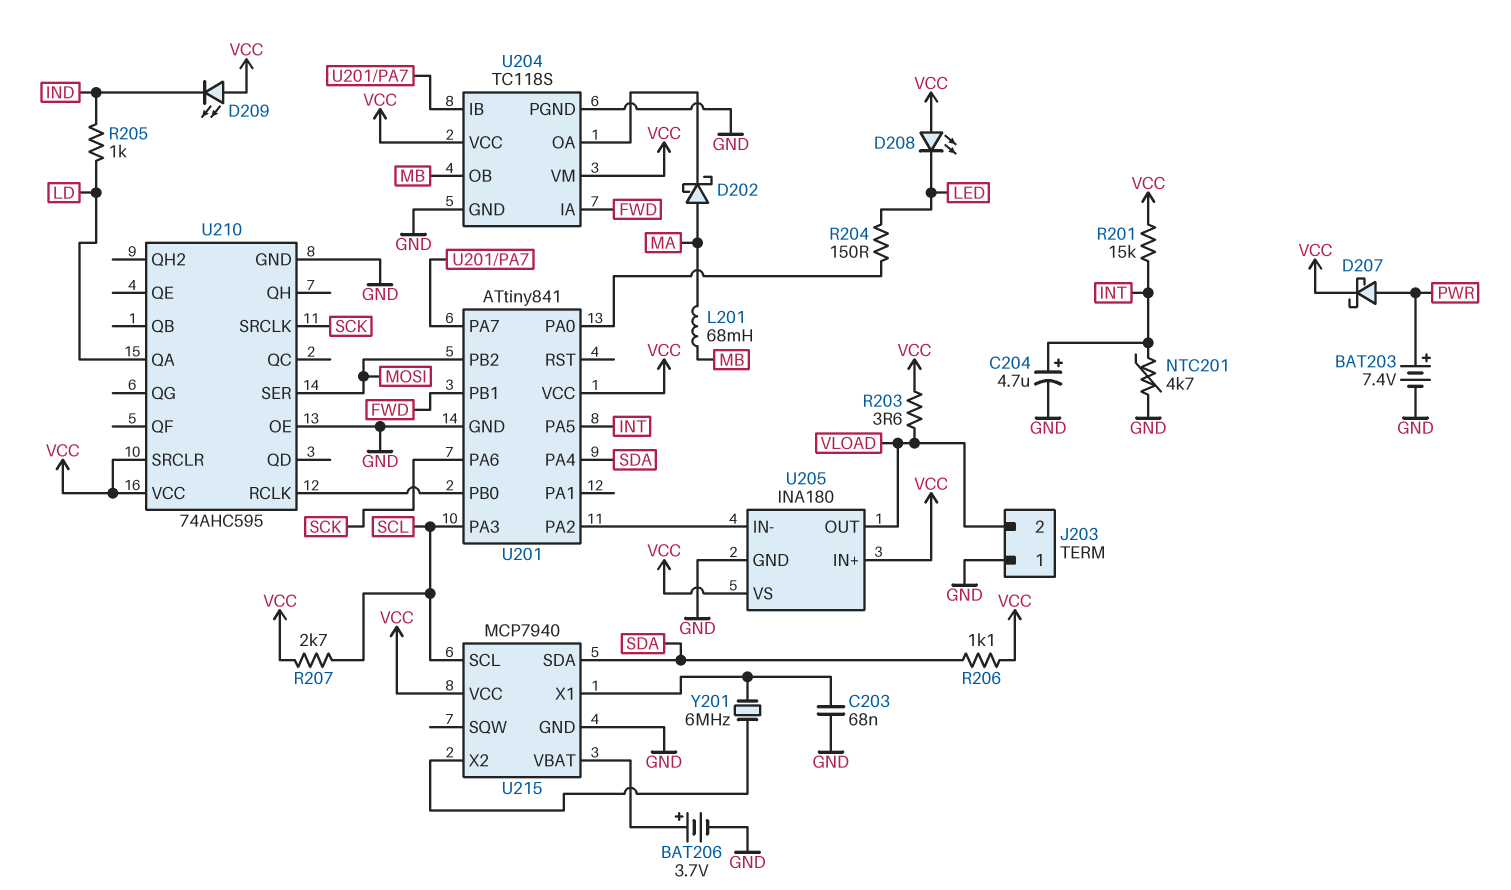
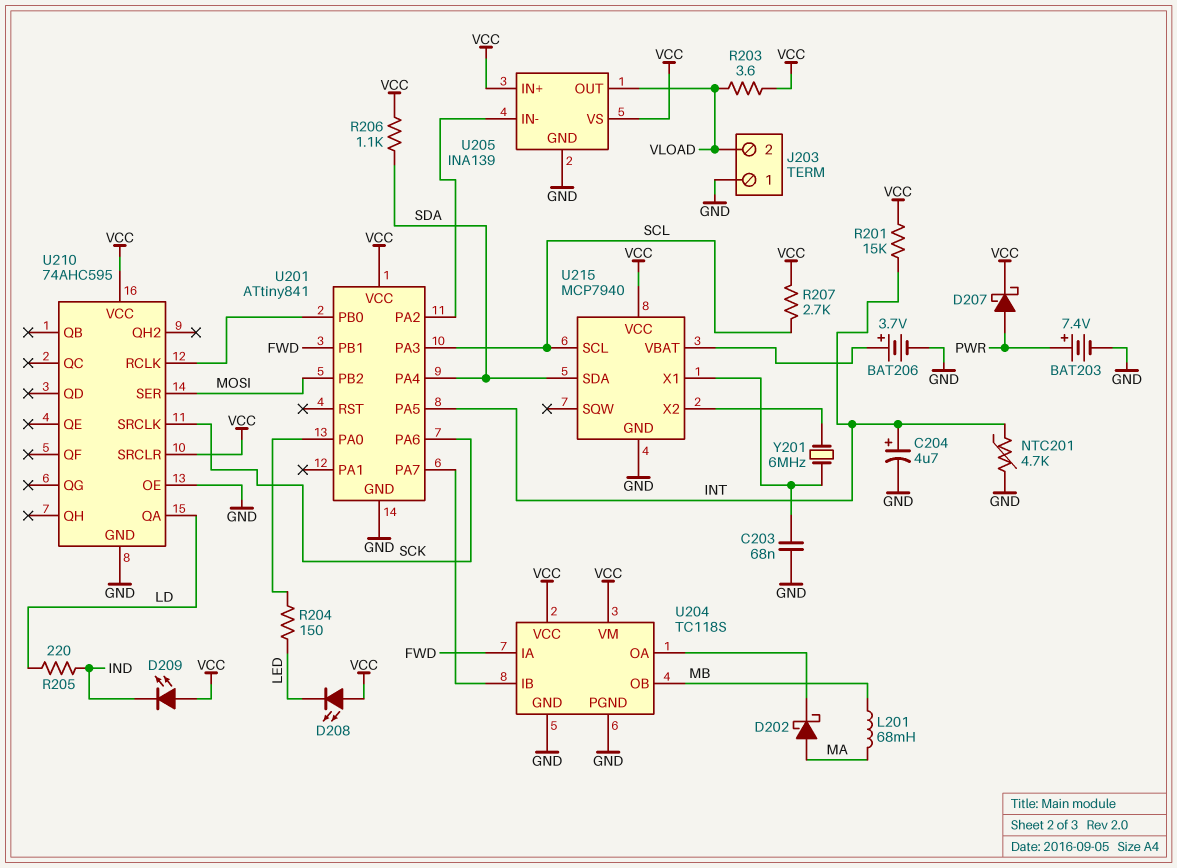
R205: 1k (IND, LD) -> 220 (IND, LD)
U205: INA180 -> INA139

